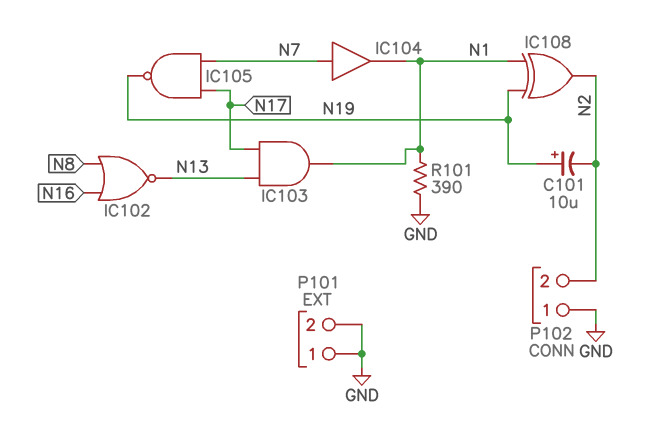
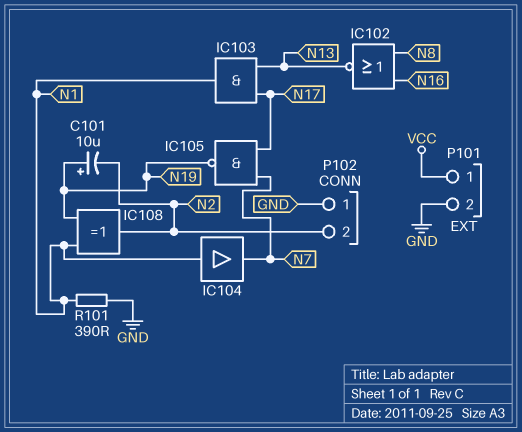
IC104: buffer (in N7, out N1) -> buffer (in N1, out N7)
P101 pin 1: GND -> VCC

